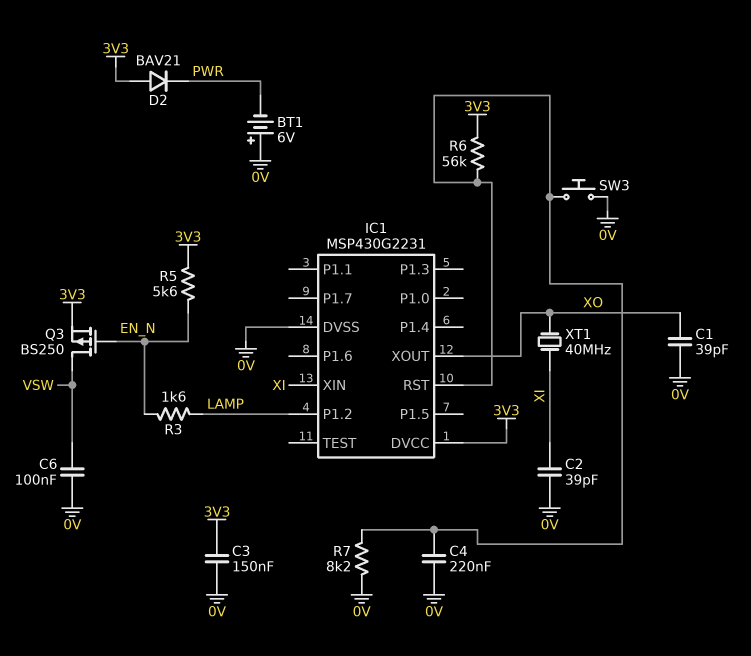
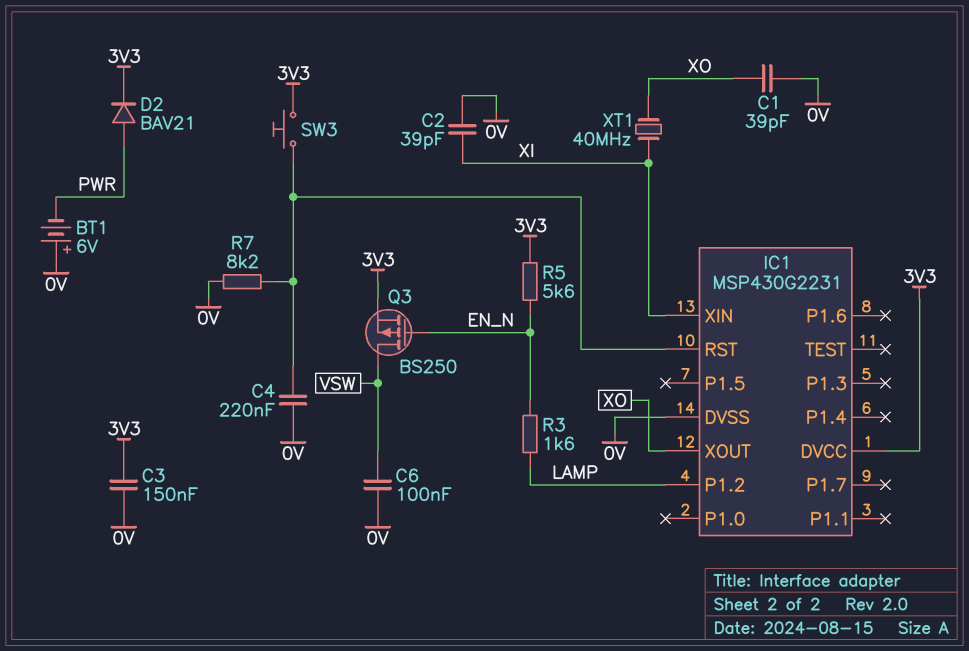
D2: diode BAV21 (A 3V3, K PWR) -> diode BAV21 (A PWR, K 3V3)
R6: 56k (3V3, IC1/RST) -> none
SW3: button (0V, IC1/RST) -> button (3V3, IC1/RST)

